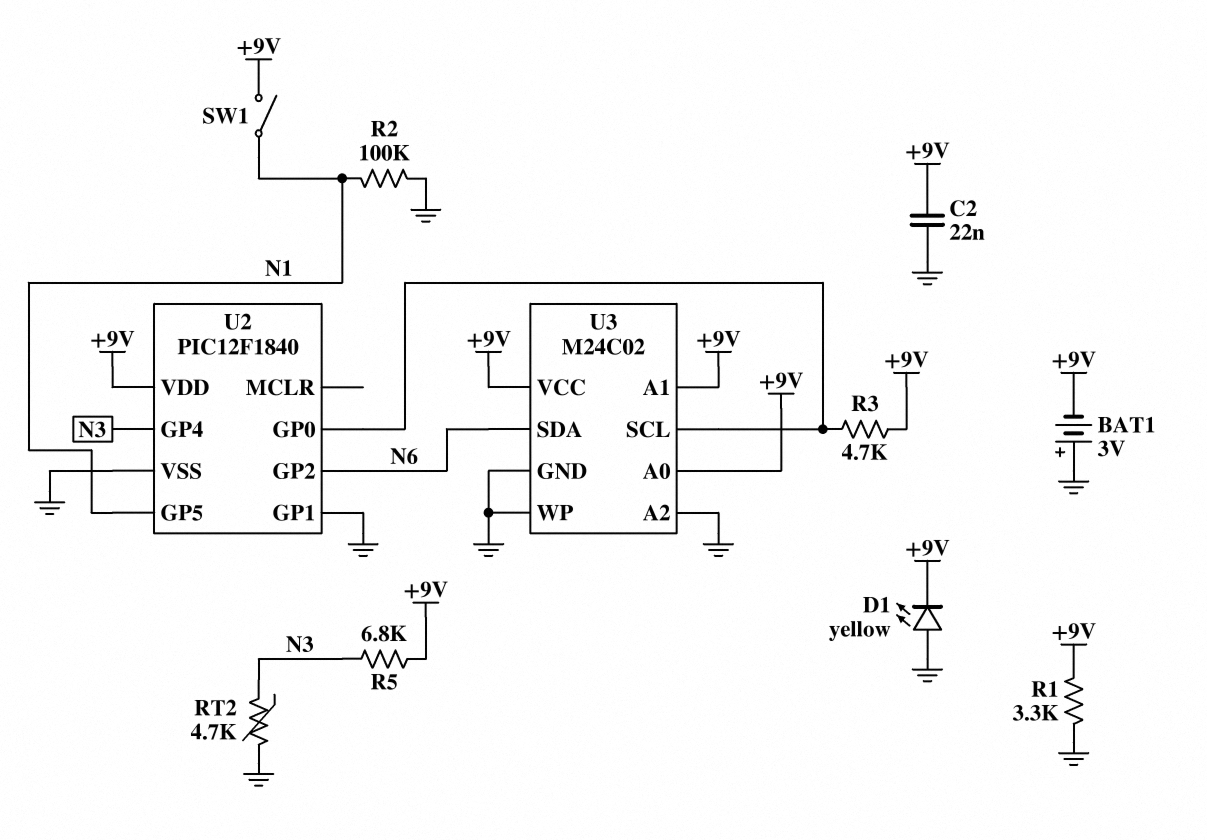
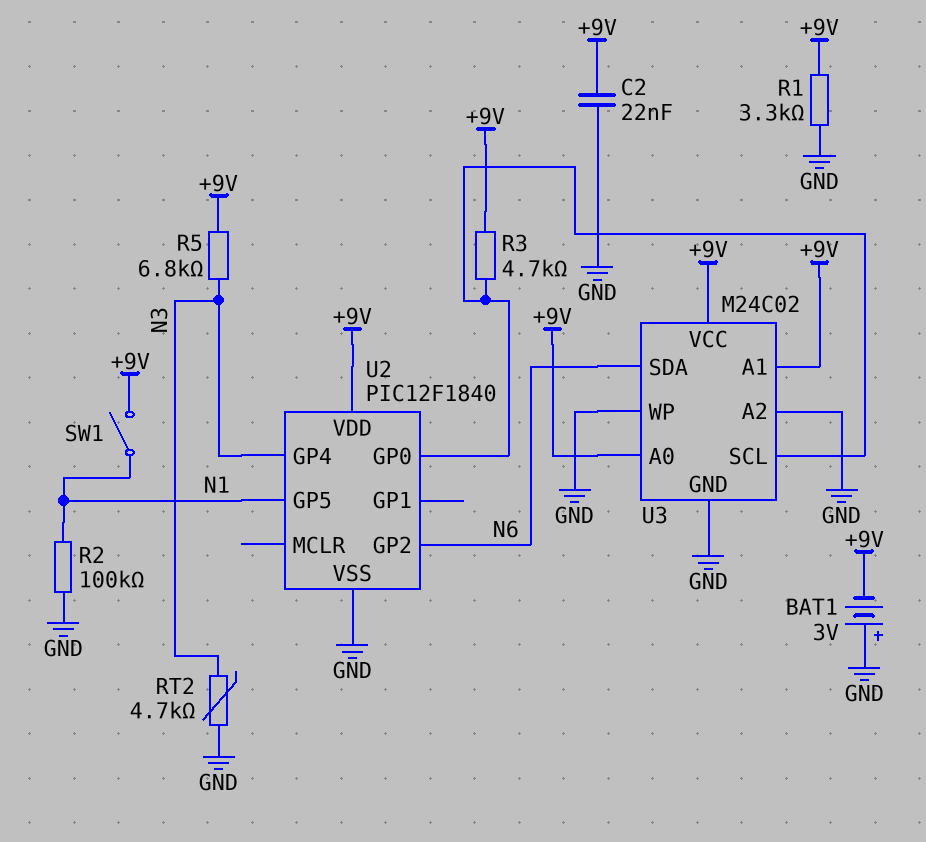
D1: LED yellow (A GND, K +9V) -> none
U2 pin GP1: GND -> none

